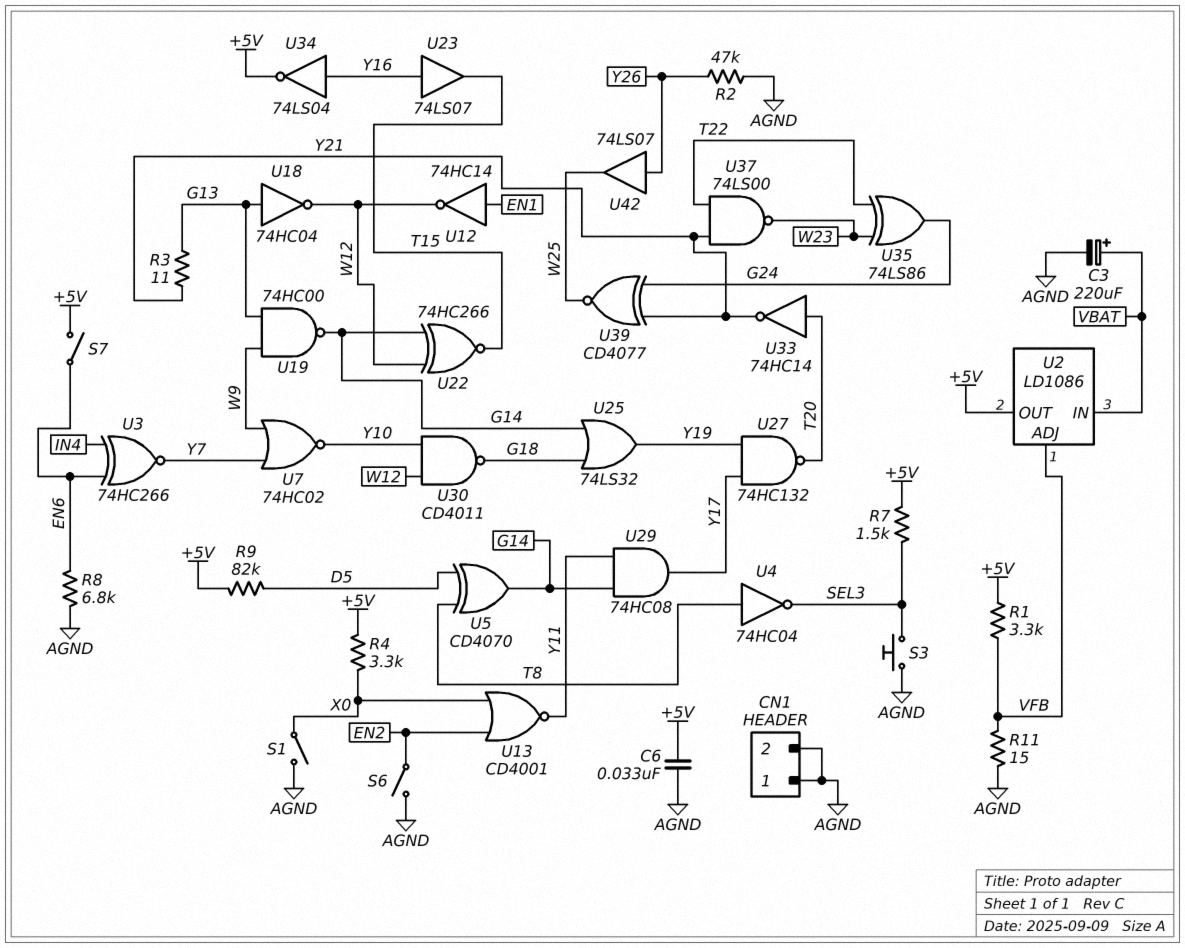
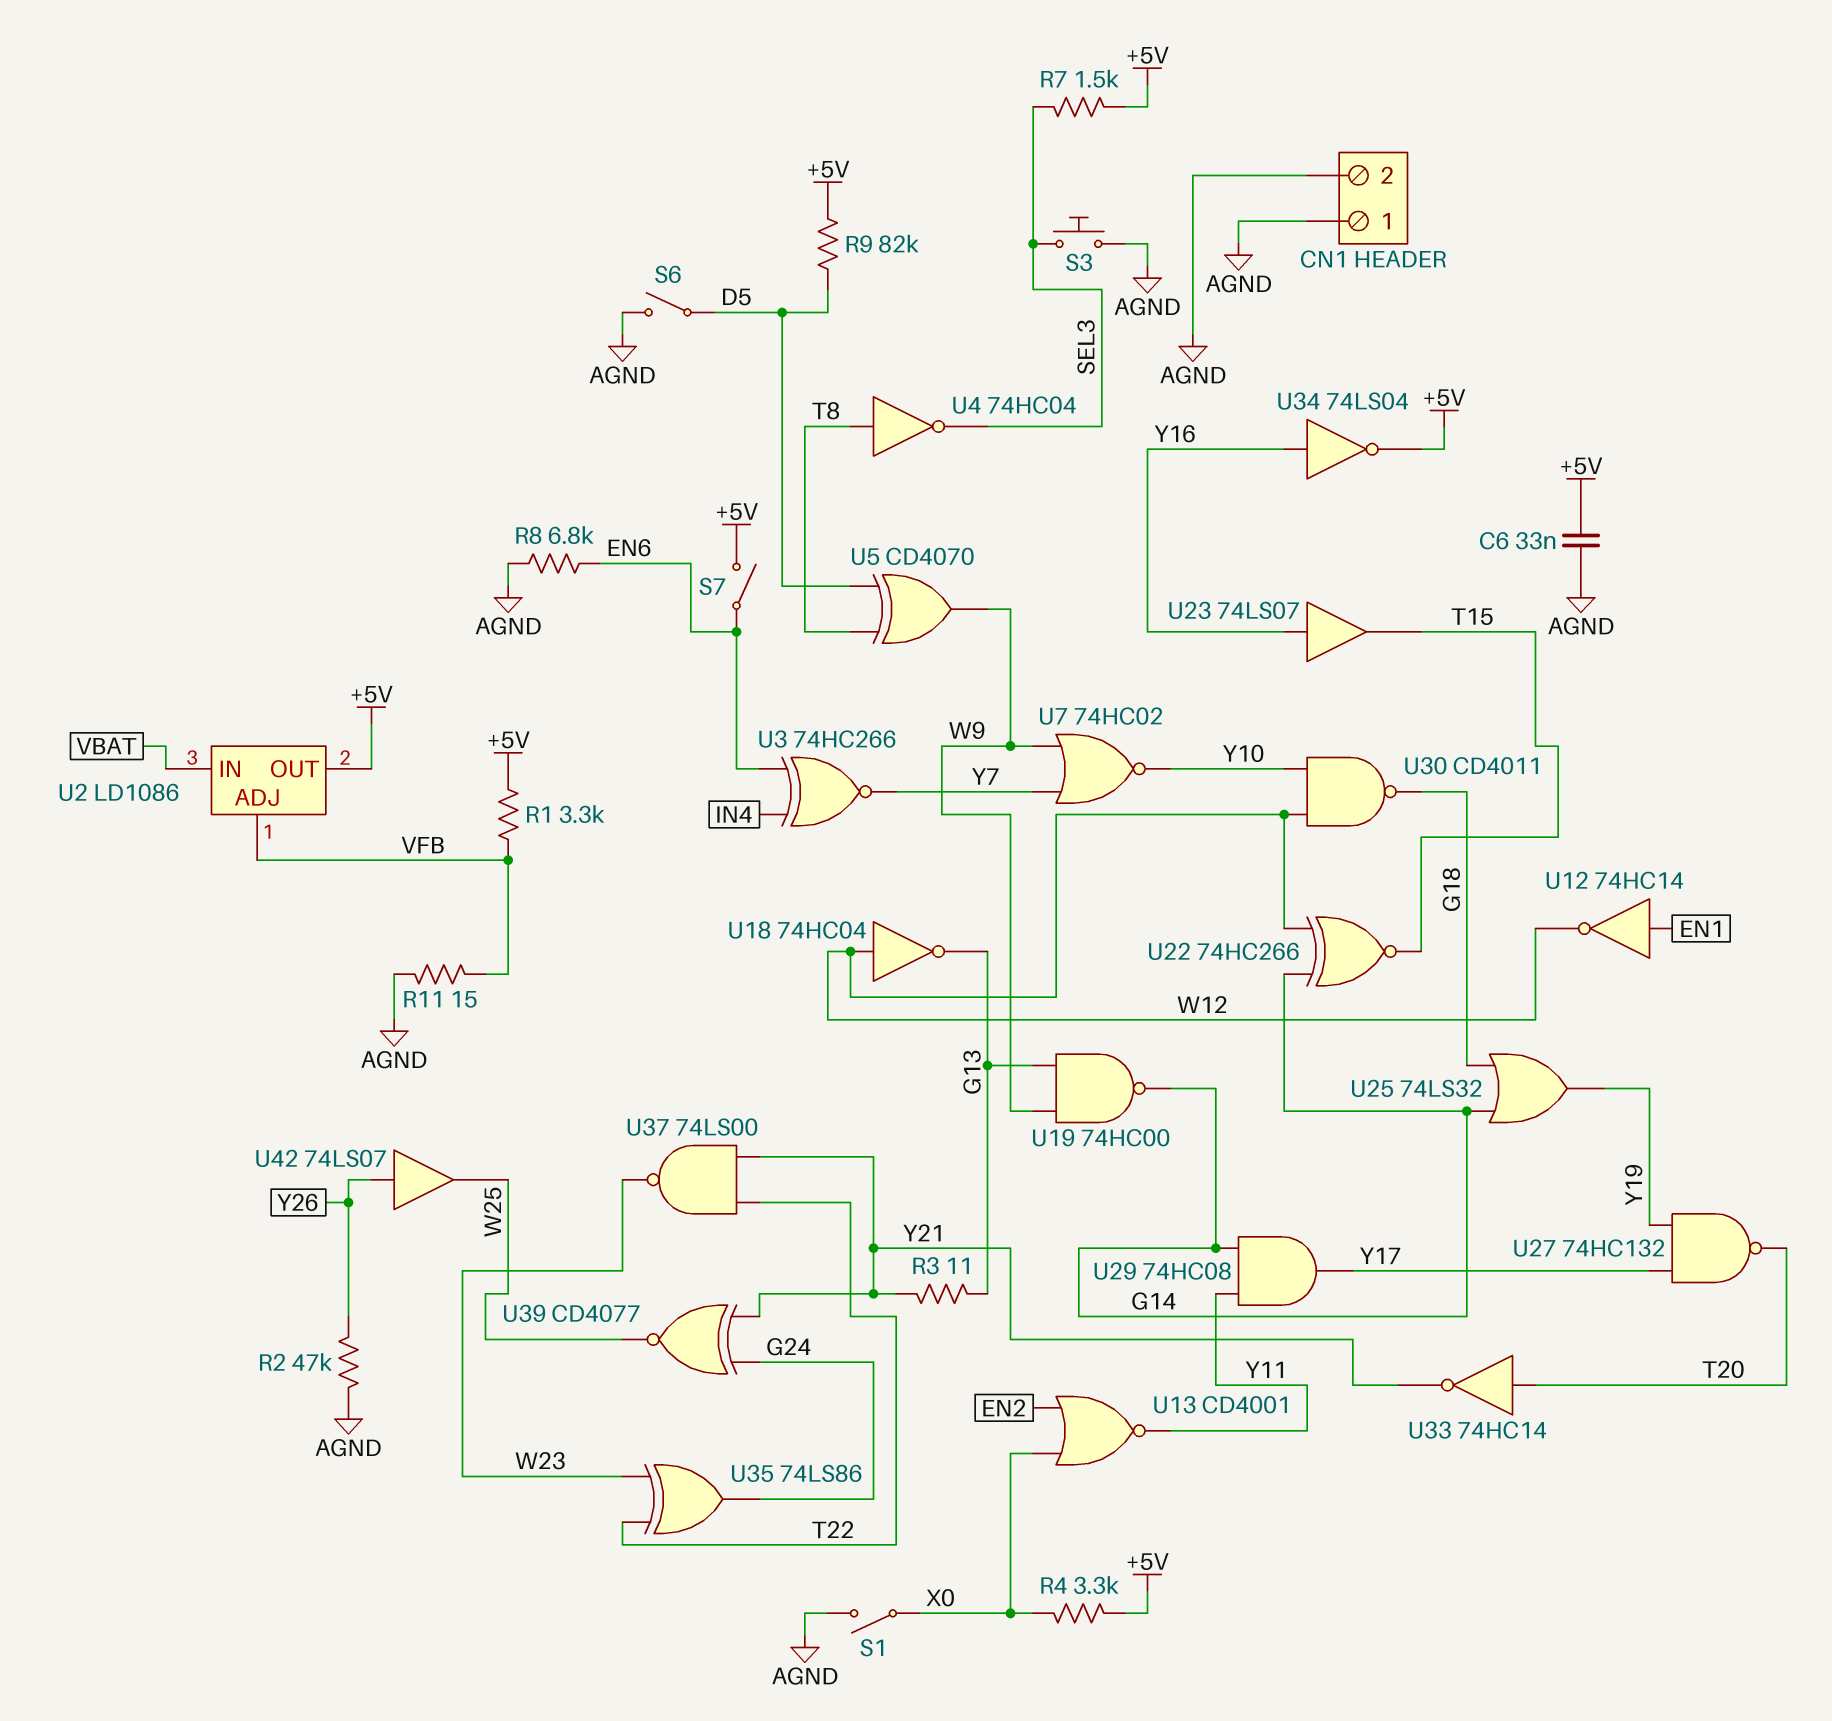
C3: 220uF (plus VBAT, minus AGND) -> none
S6: switch (AGND, EN2) -> switch (AGND, D5)
U5: XOR CD4070 (in D5, in T8, out G14) -> XOR CD4070 (in D5, in T8, out W9)
U18: NOT 74HC04 (in G13, out W12) -> NOT 74HC04 (in W12, out G13)

